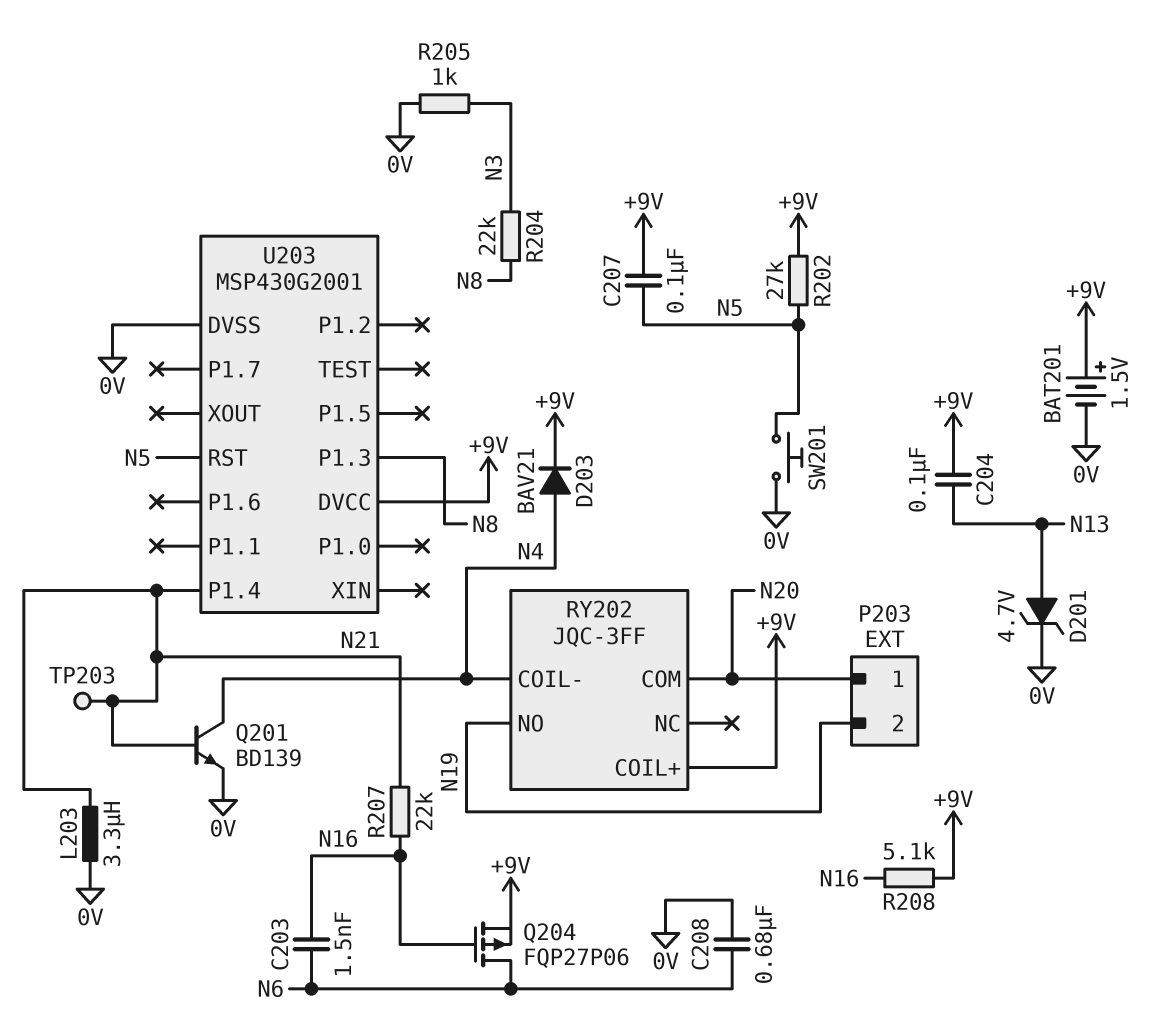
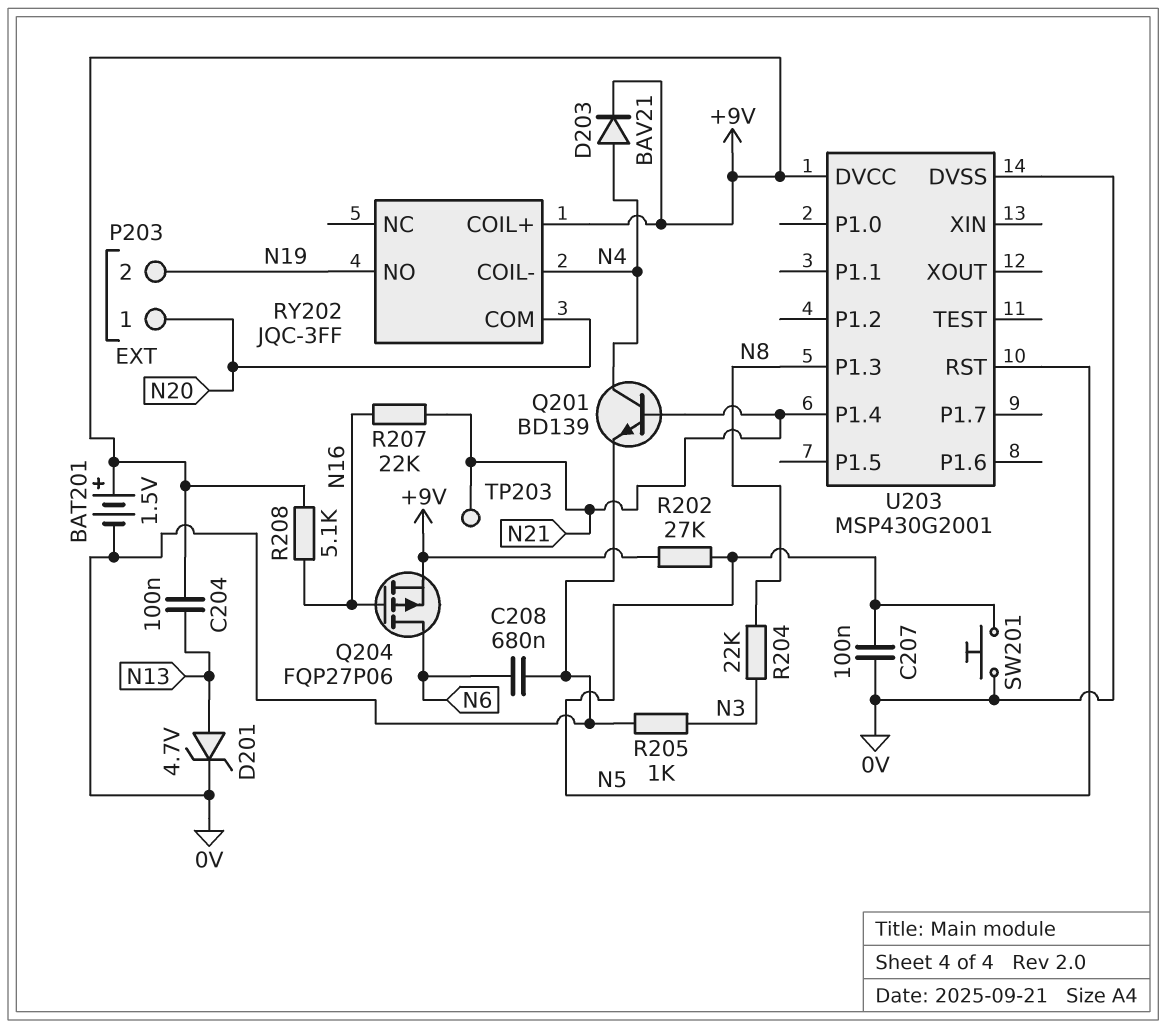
C203: 1.5nF (N6, N16) -> none
C207: 100nF (+9V, N5) -> 100nF (0V, N5)
L203: 3.3uH (0V, N21) -> none

